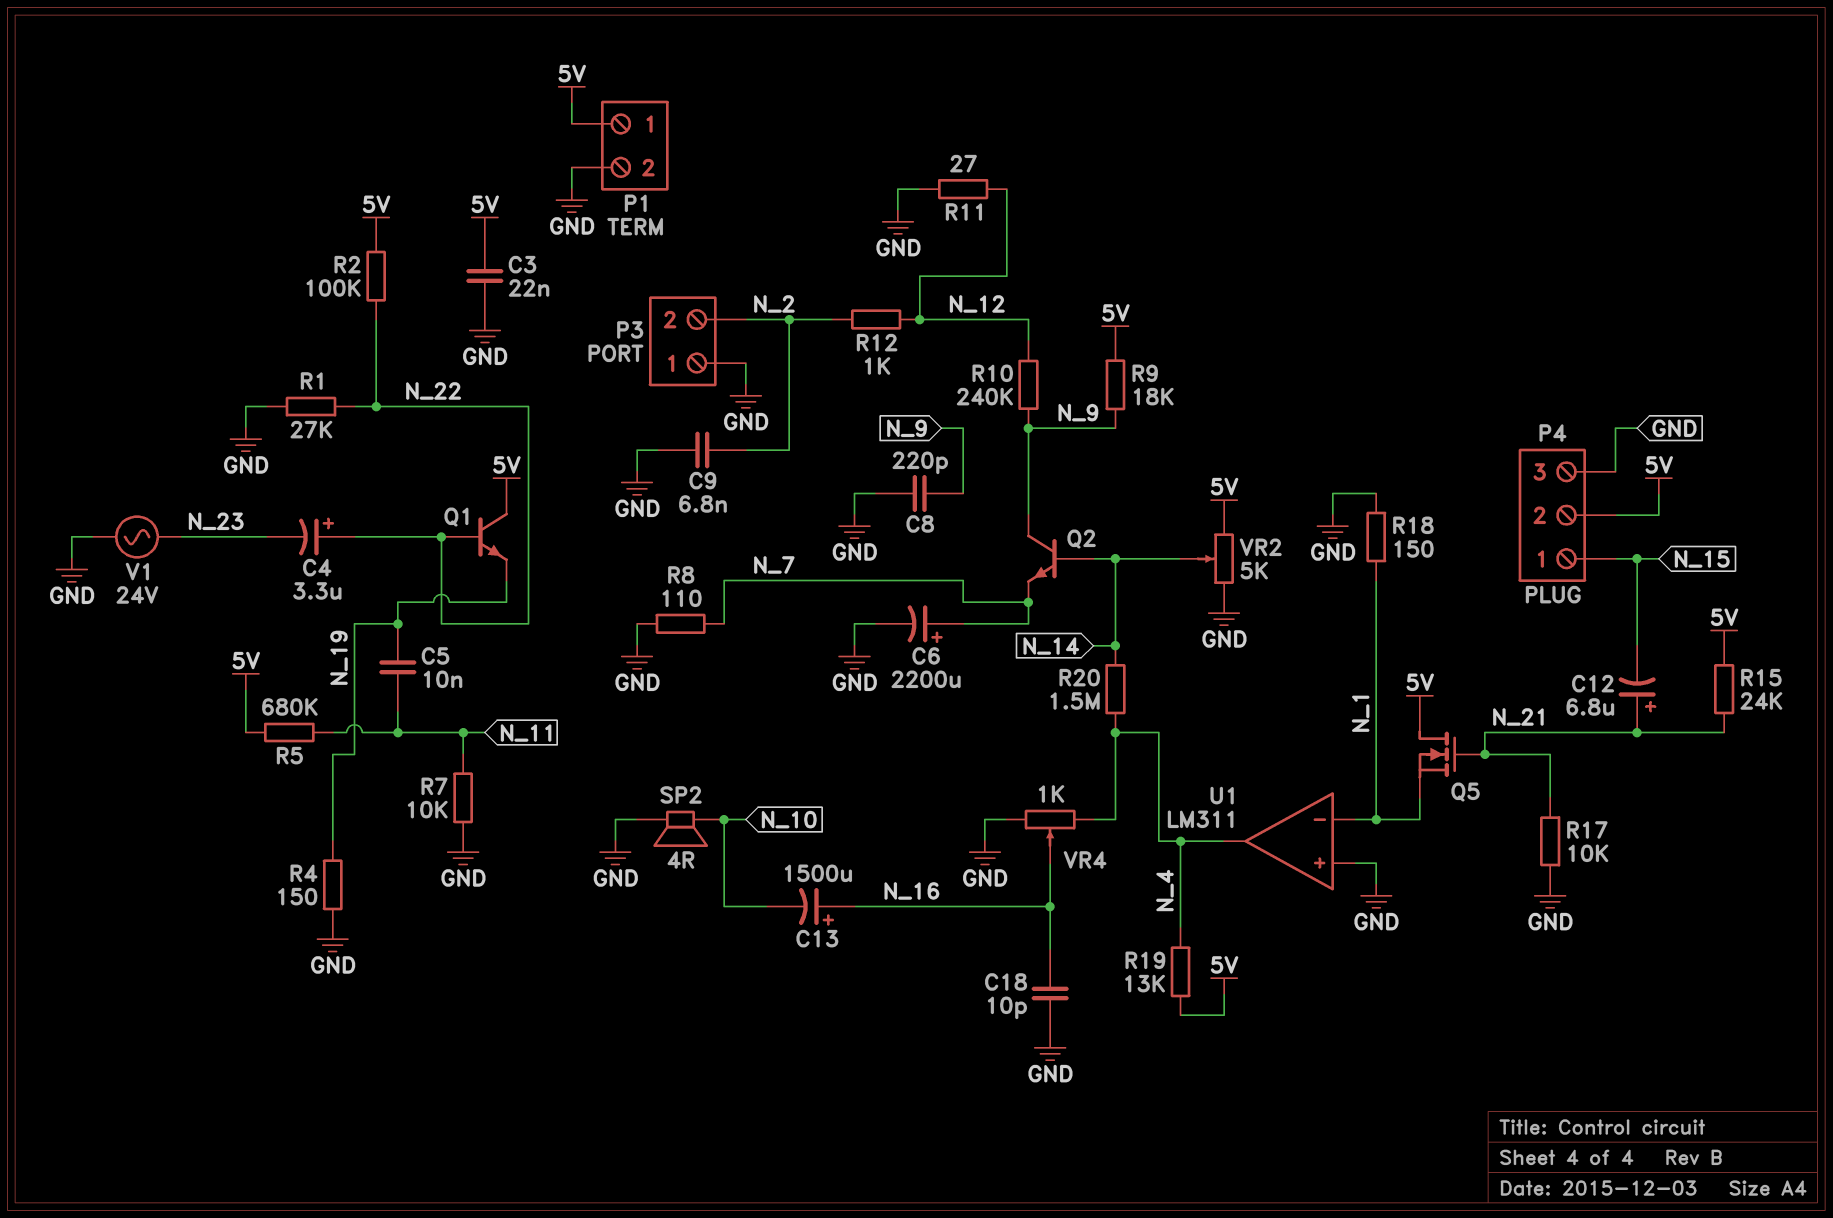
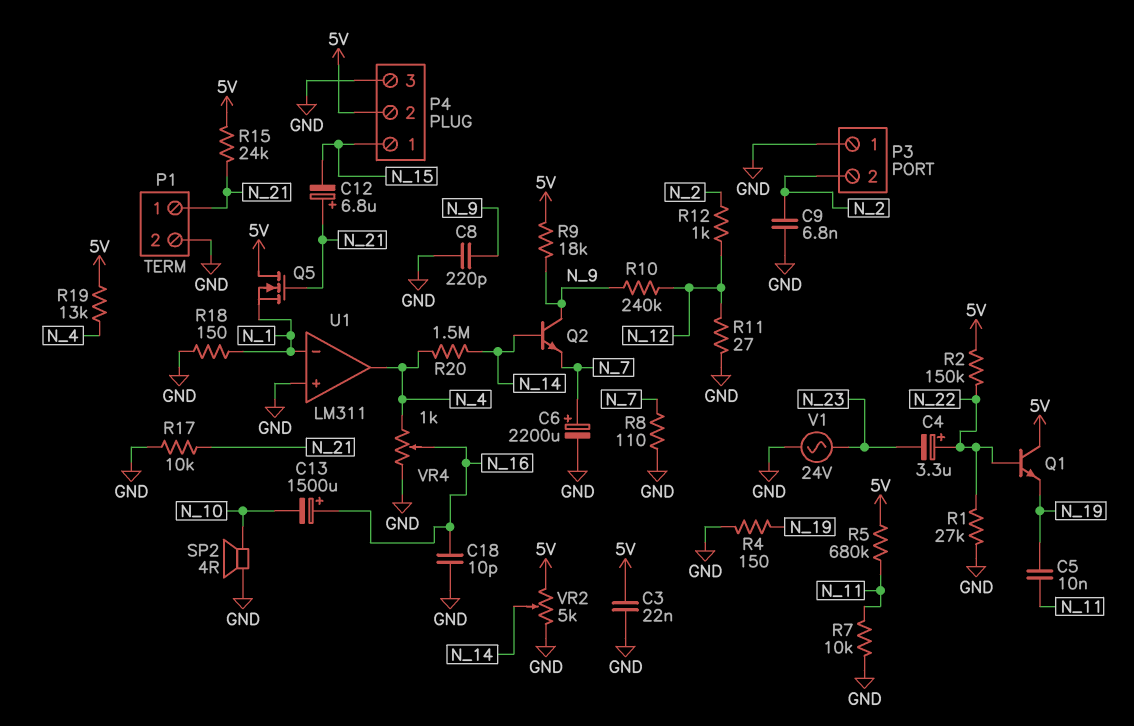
P1 pin 1: 5V -> N_21
R2: 100k (5V, N_22) -> 150k (5V, N_22)

